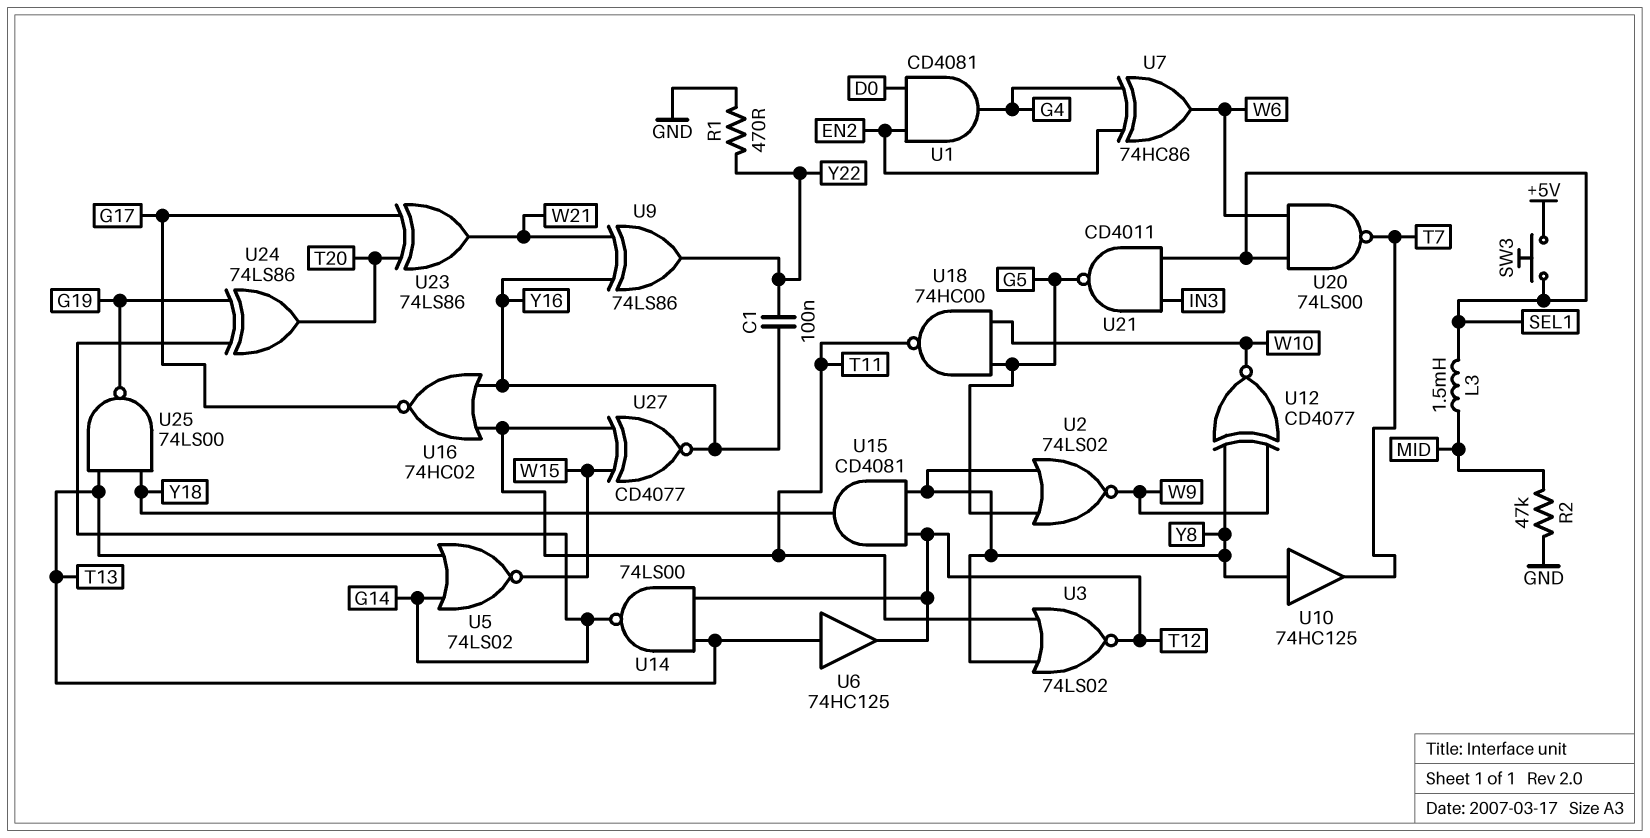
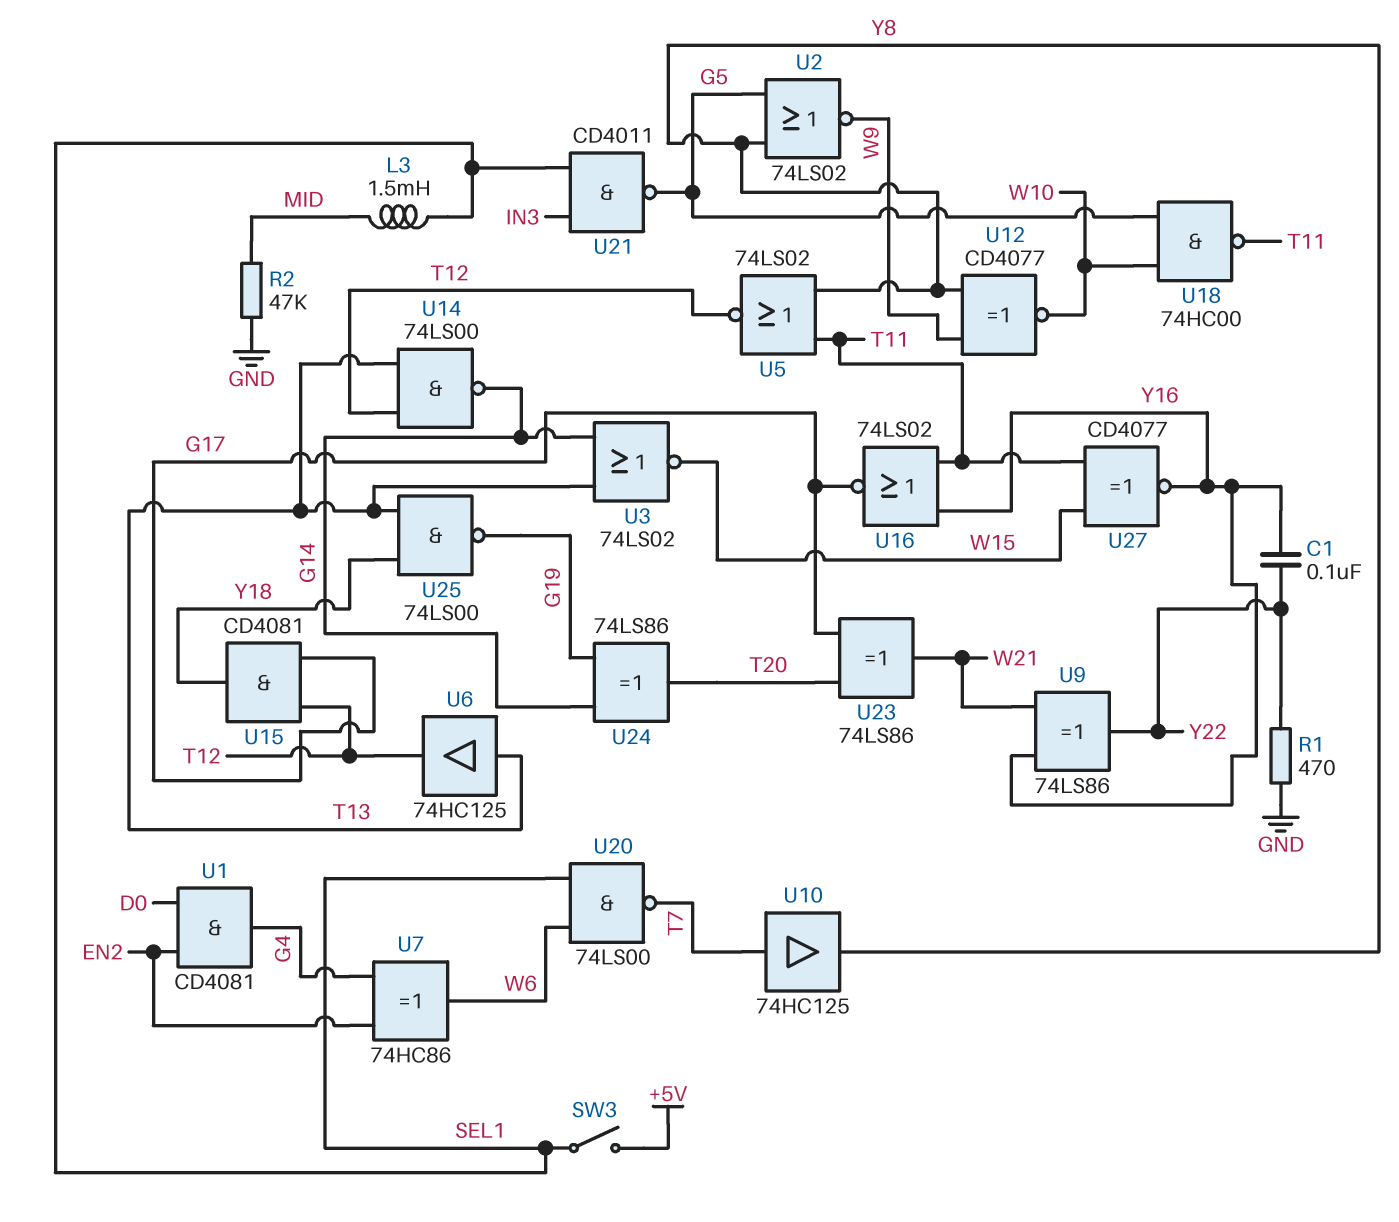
SW3: button (+5V, SEL1) -> switch (+5V, SEL1)
U3: NOR 74LS02 (in T11, in Y8, out T12) -> NOR 74LS02 (in G14, in T13, out W15)
U5: NOR 74LS02 (in G14, in T13, out W15) -> NOR 74LS02 (in T11, in Y8, out T12)
U10: buffer 74HC125 (in Y8, out T7) -> buffer 74HC125 (in T7, out Y8)
U15: AND CD4081 (in T12, in Y8, out Y18) -> AND CD4081 (in G17, in T12, out Y18)
U16: NOR 74HC02 (in T11, in Y16, out G17) -> NOR 74LS02 (in T11, in Y16, out G17)

